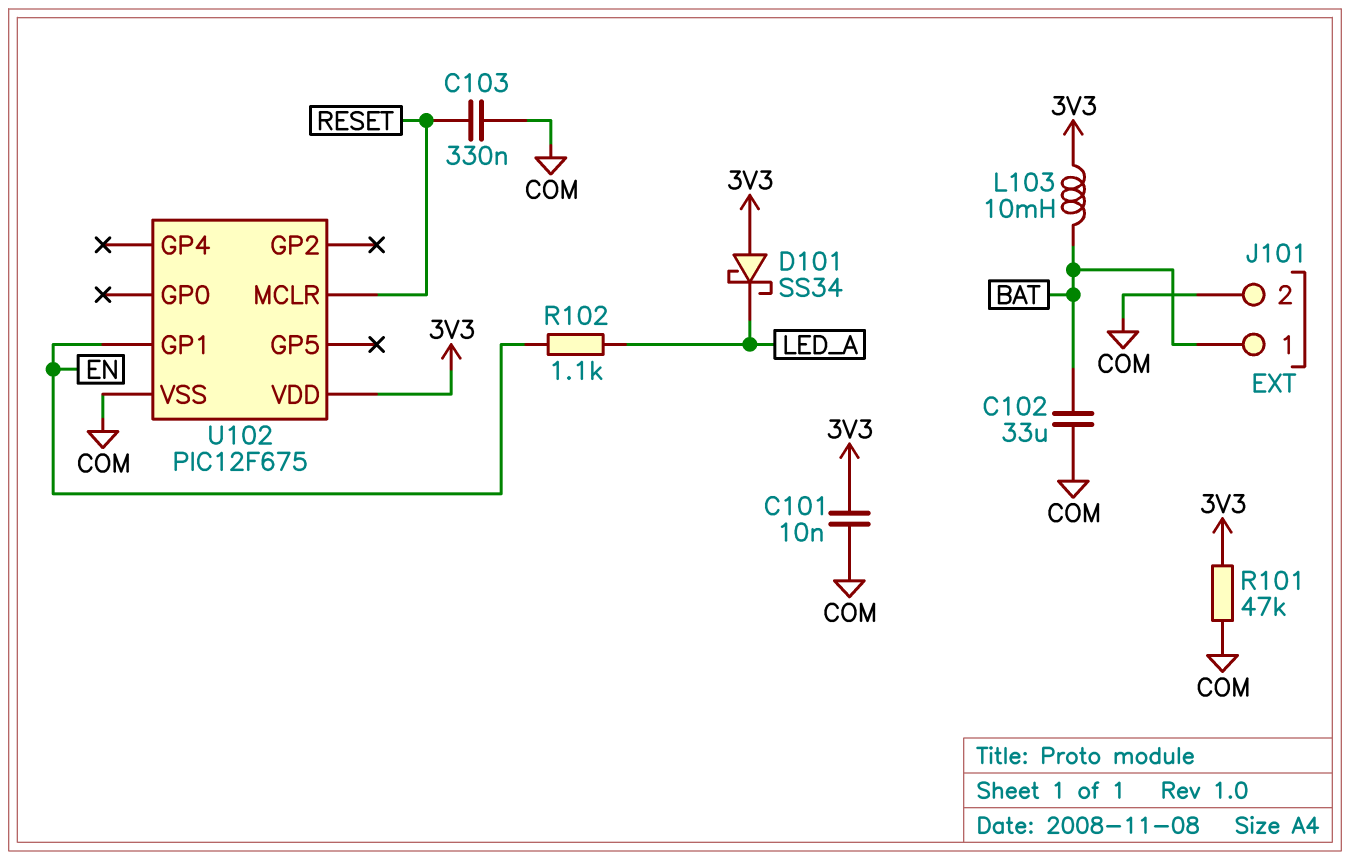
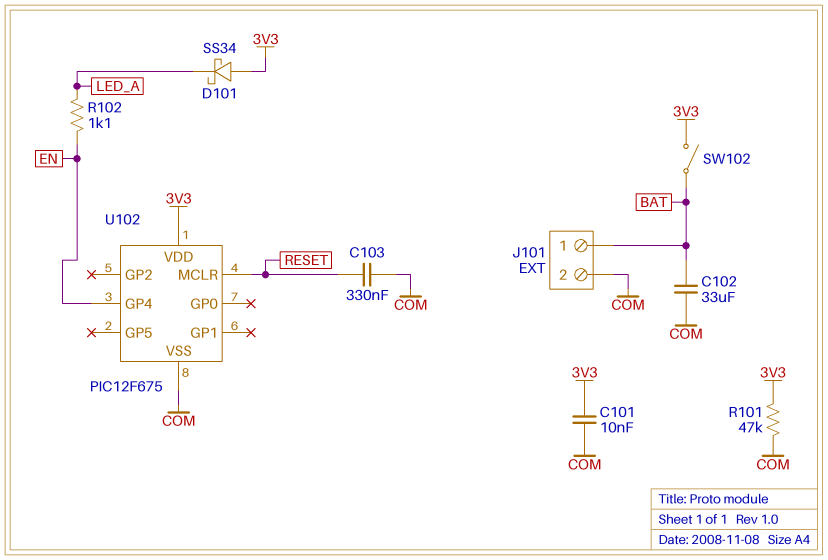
L103: 10mH (3V3, BAT) -> none
SW102: none -> switch (3V3, BAT)
U102 pin GP1: EN -> none
U102 pin GP4: none -> EN

